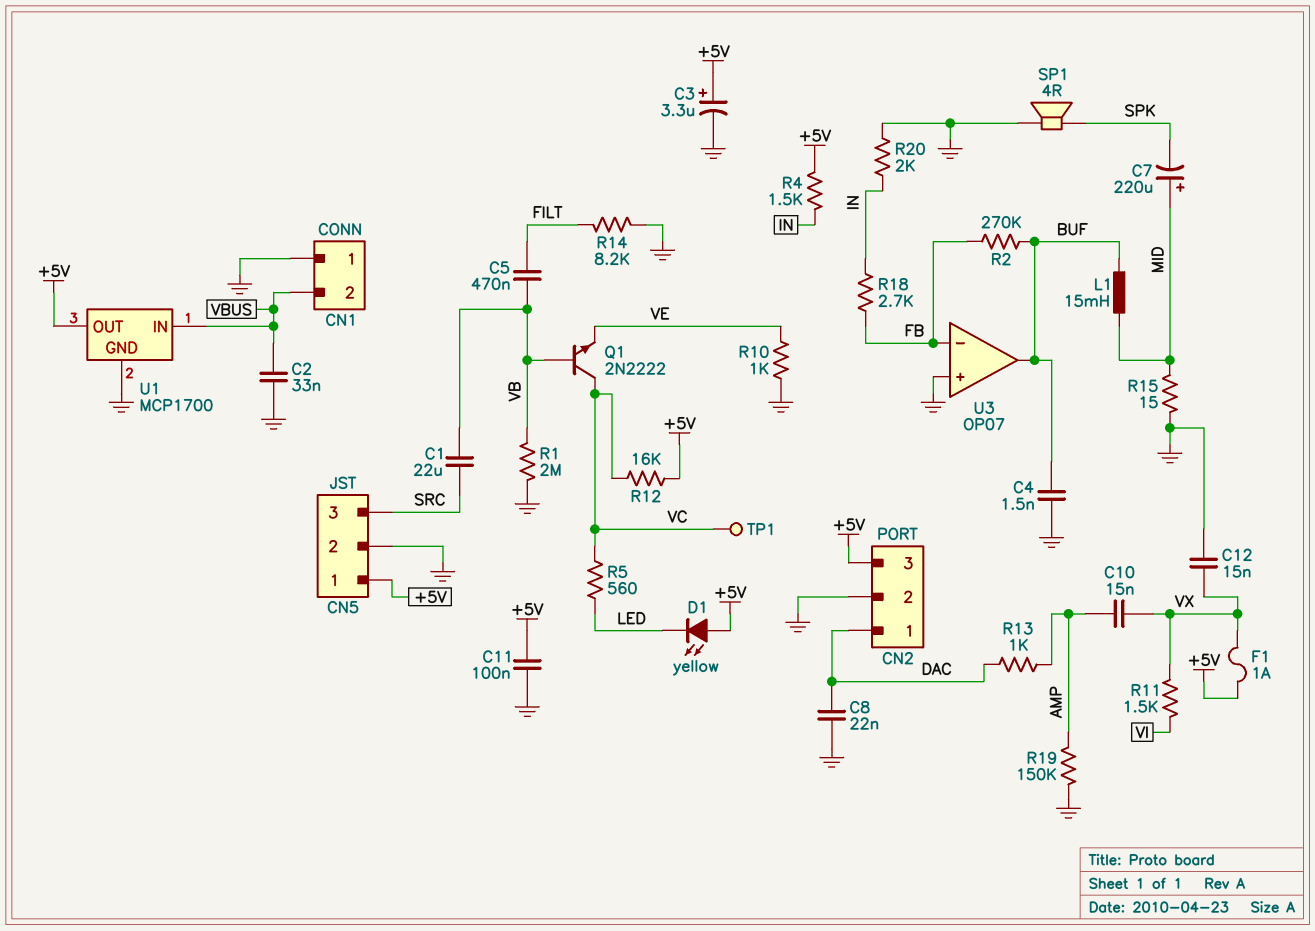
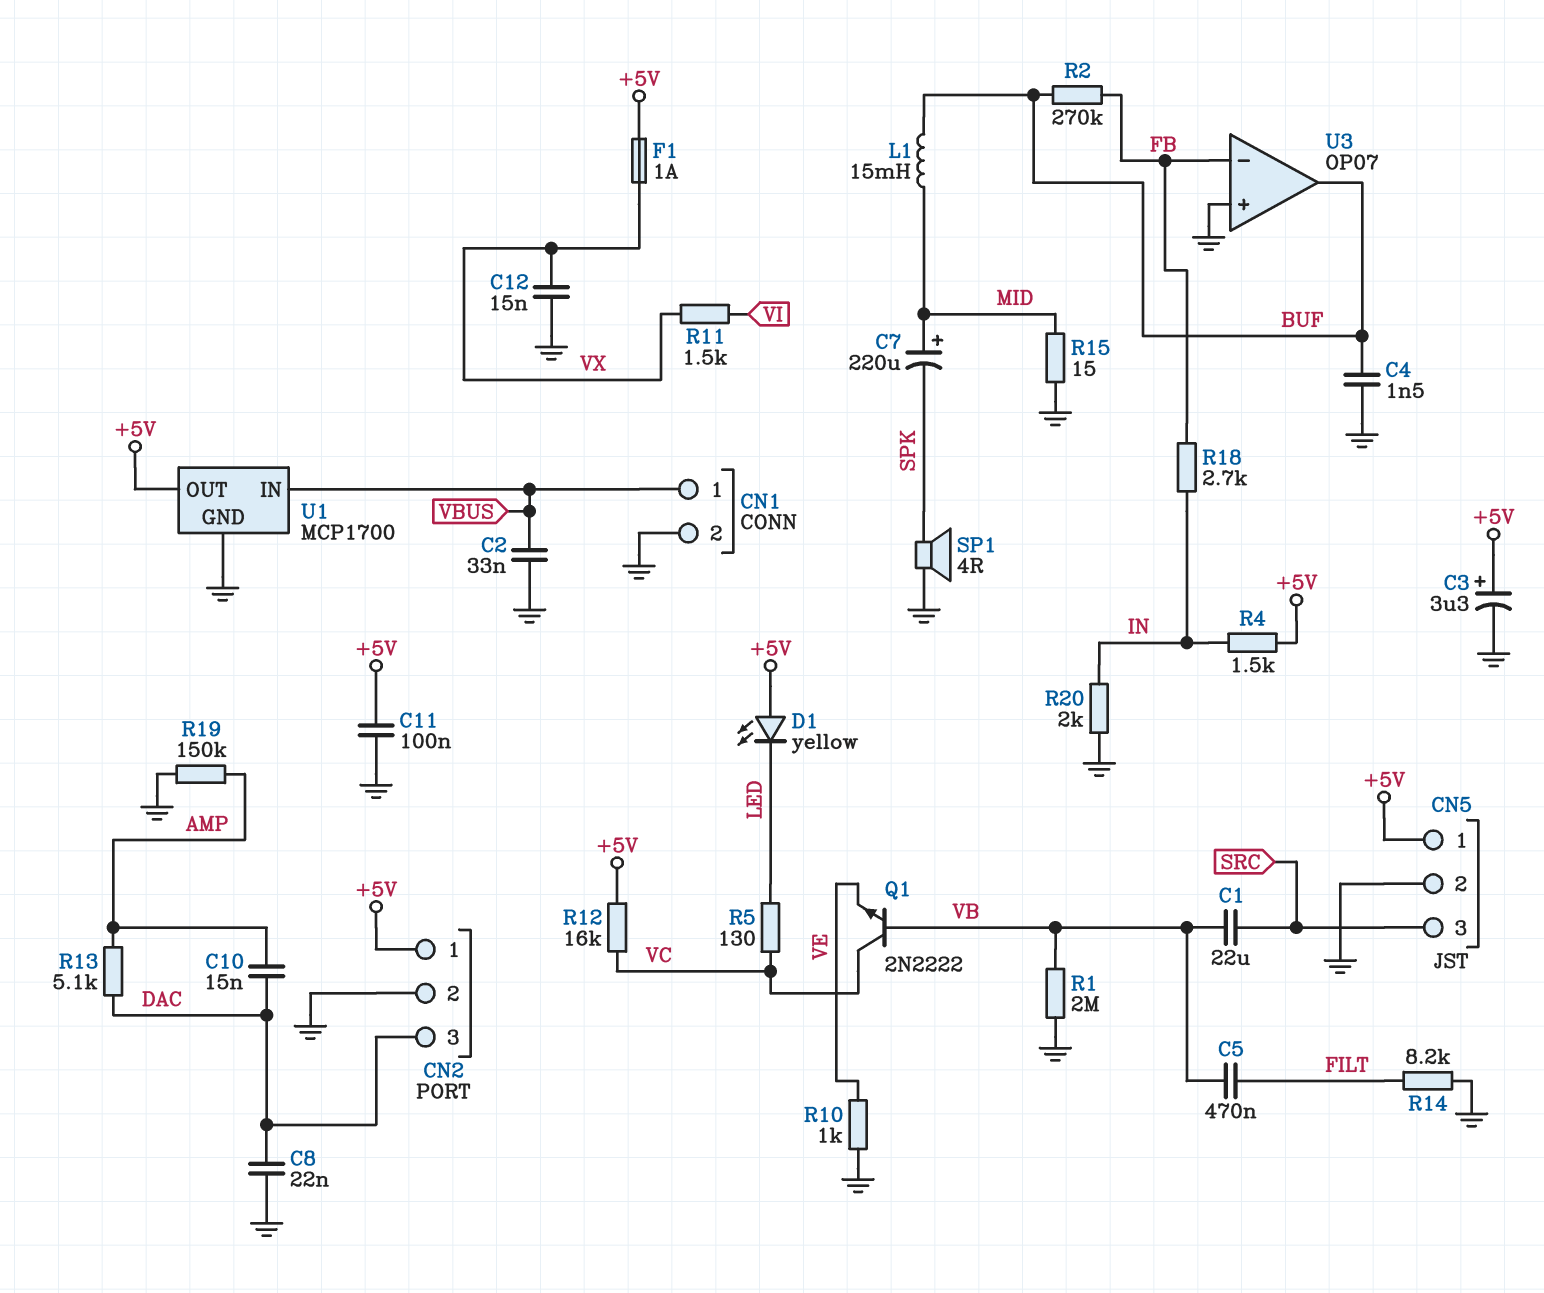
C10: 15nF (AMP, VX) -> 15nF (AMP, DAC)
CN1 pin 1: GND -> VBUS
CN1 pin 2: VBUS -> GND
CN2 pin 1: DAC -> +5V
CN2 pin 3: +5V -> DAC
R5: 560 (LED, VC) -> 130 (LED, VC)
R13: 1k (AMP, DAC) -> 5.1k (AMP, DAC)
TP1: test point (VC) -> none

